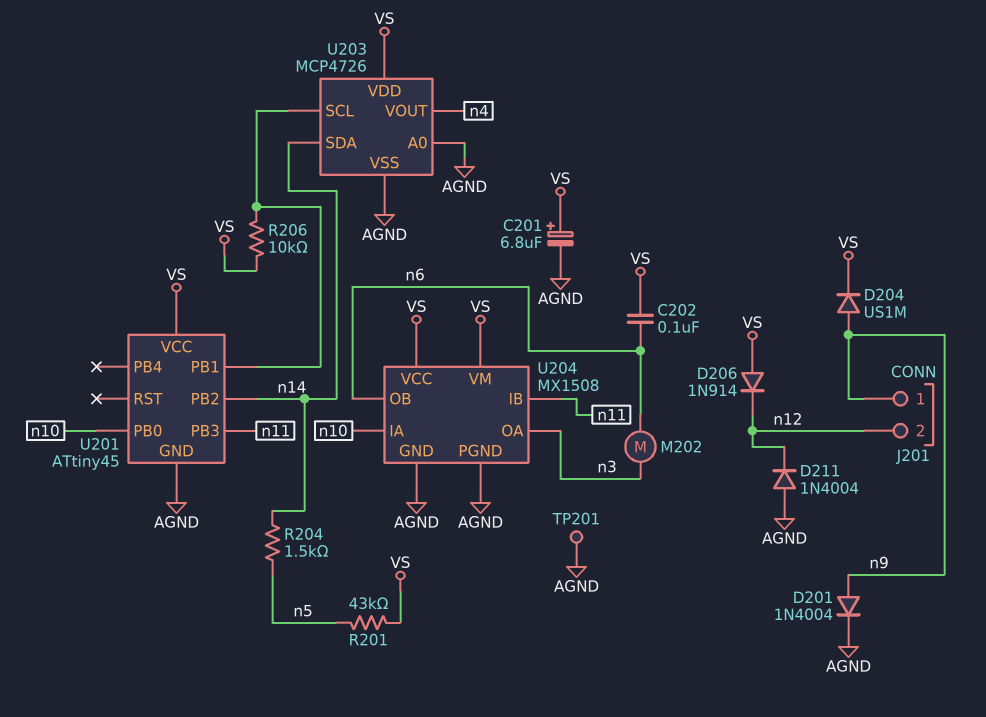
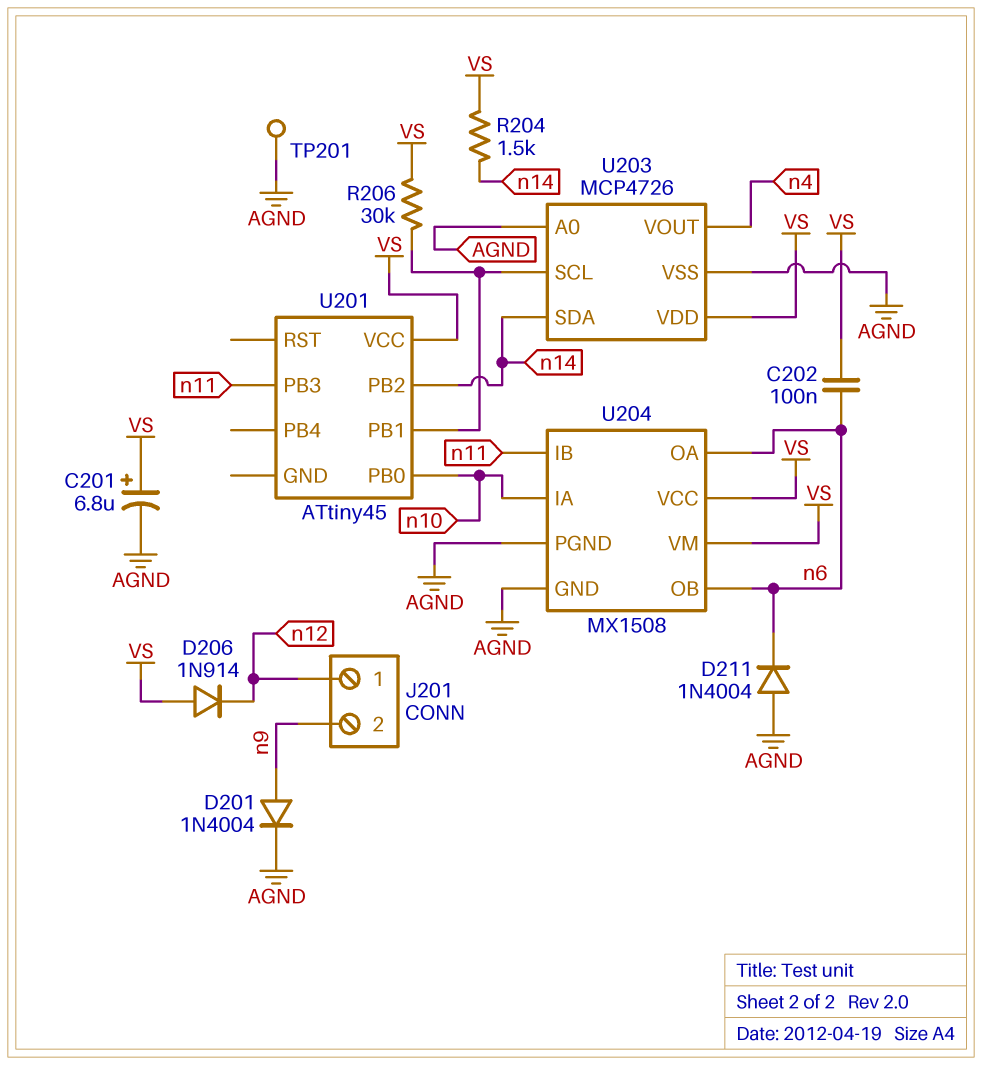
D204: diode US1M (A n9, K VS) -> none
D211: diode 1N4004 (A AGND, K n12) -> diode 1N4004 (A AGND, K n6)
J201 pin 1: n9 -> n12
J201 pin 2: n12 -> n9
M202: motor (n3, n6) -> none
R201: 43k (VS, n5) -> none
R204: 1.5k (n5, n14) -> 1.5k (VS, n14)
R206: 10k (U201/PB1, VS) -> 30k (U201/PB1, VS)
U201 pin GND: AGND -> none
U204 pin OA: n3 -> n6

